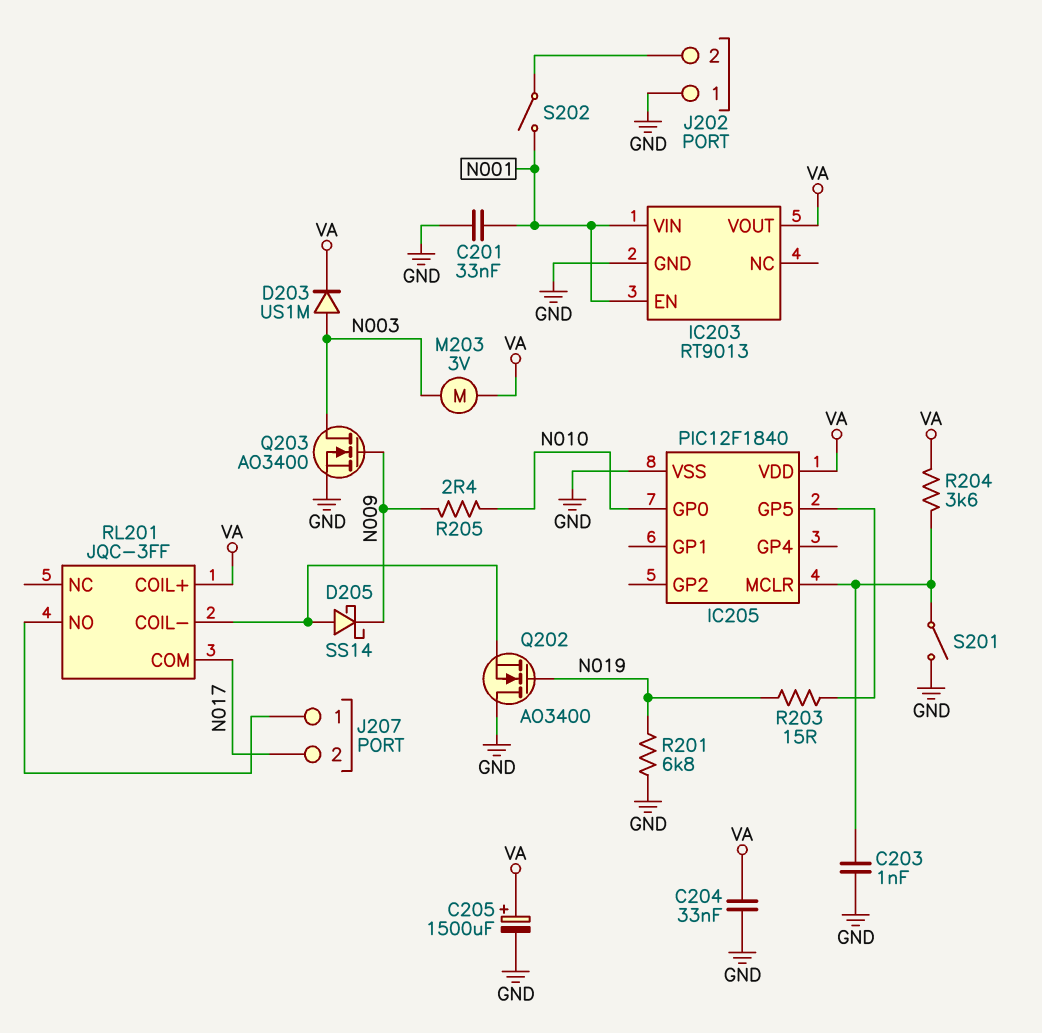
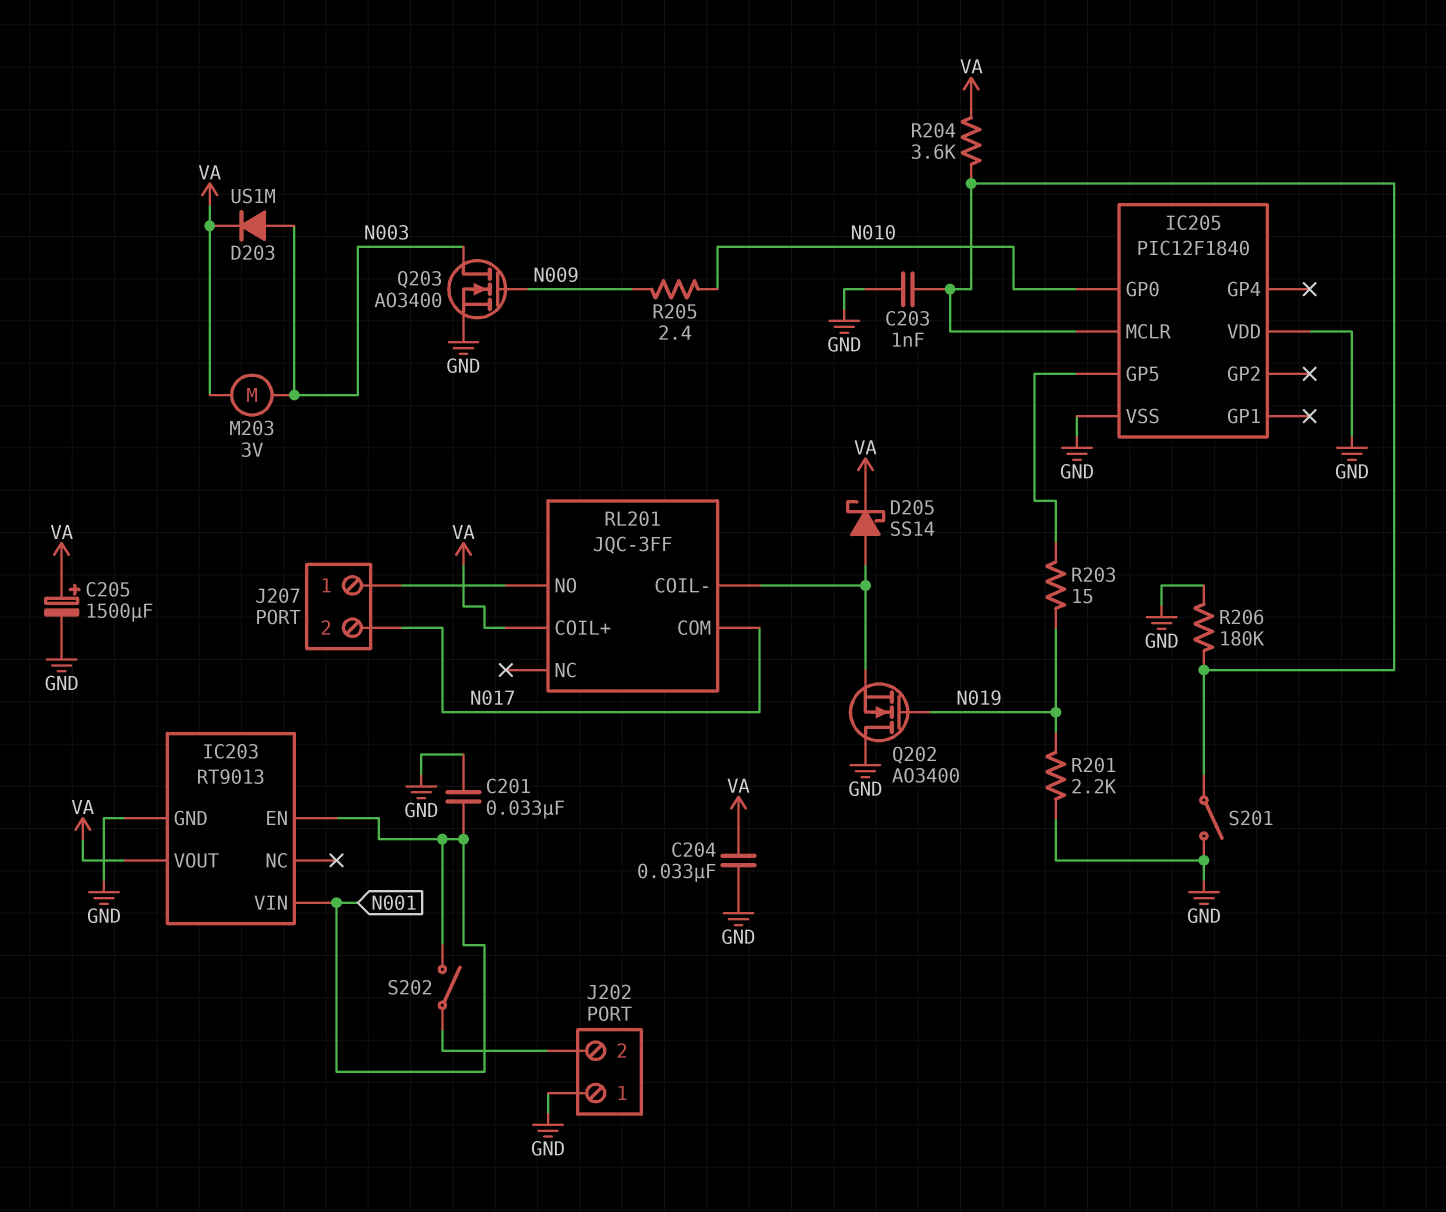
D205: schottky SS14 (A RL201/COIL-, K N009) -> schottky SS14 (A RL201/COIL-, K VA)
IC205 pin VDD: VA -> GND
R201: 6.8k (GND, N019) -> 2.2k (GND, N019)
R206: none -> 180k (GND, IC205/MCLR)

